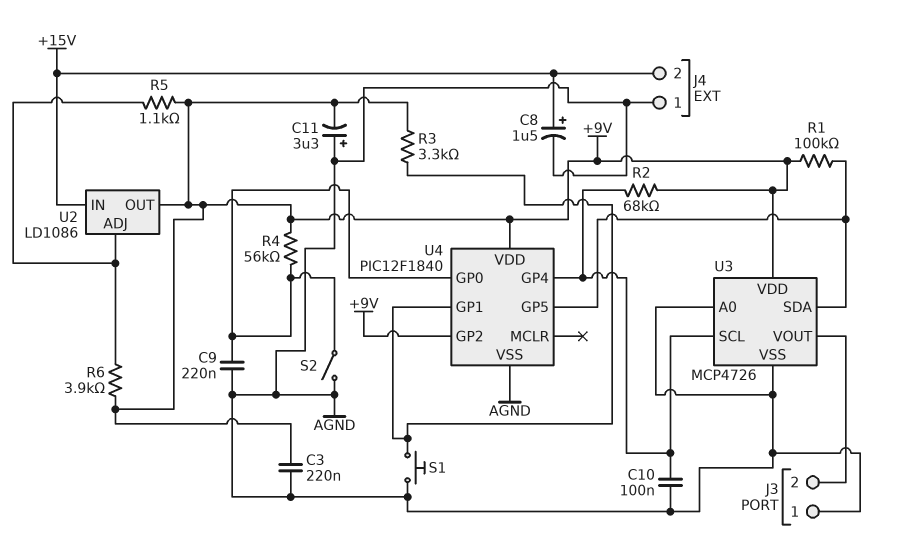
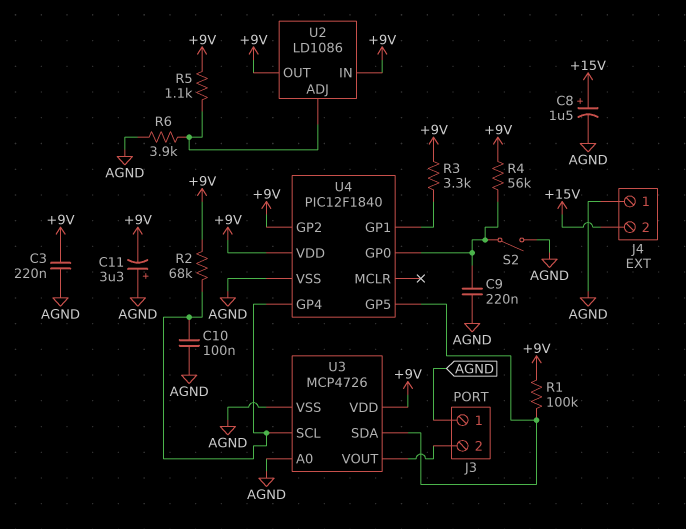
R6: 3.9k (+9V, U2/ADJ) -> 3.9k (AGND, U2/ADJ)
S1: button (AGND, U4/GP1) -> none
U2 pin IN: +15V -> +9V

